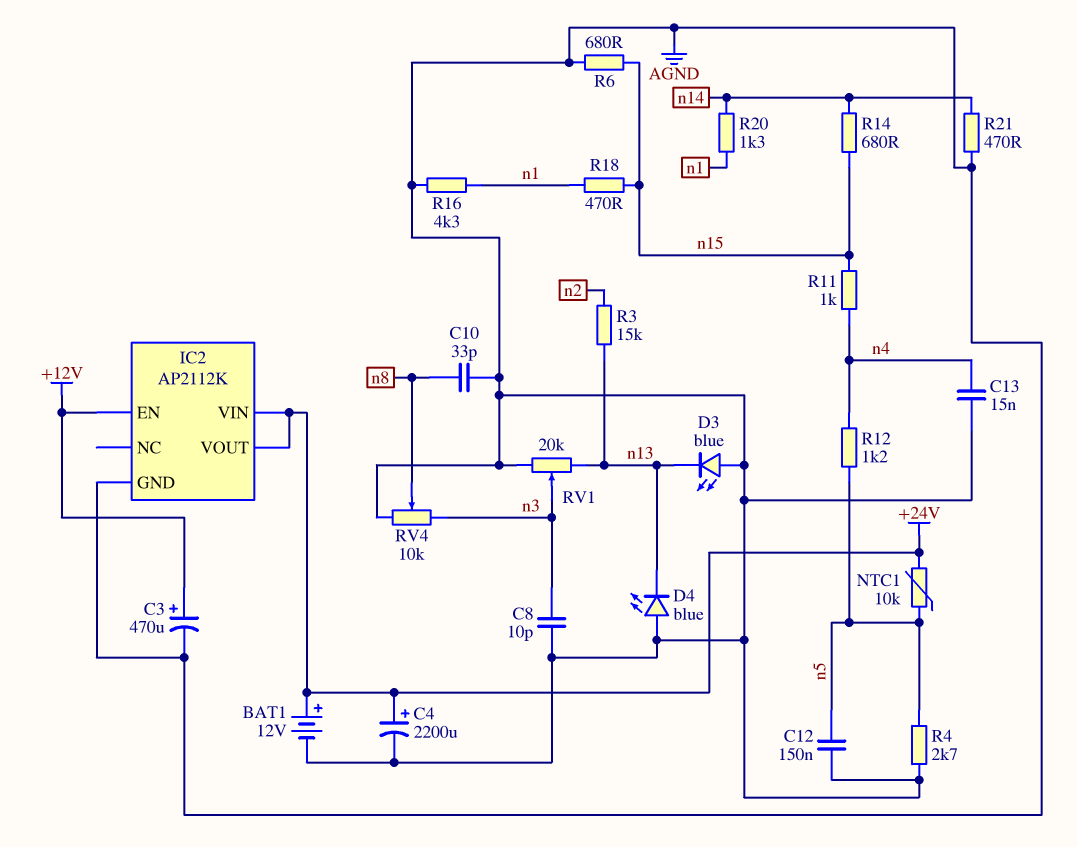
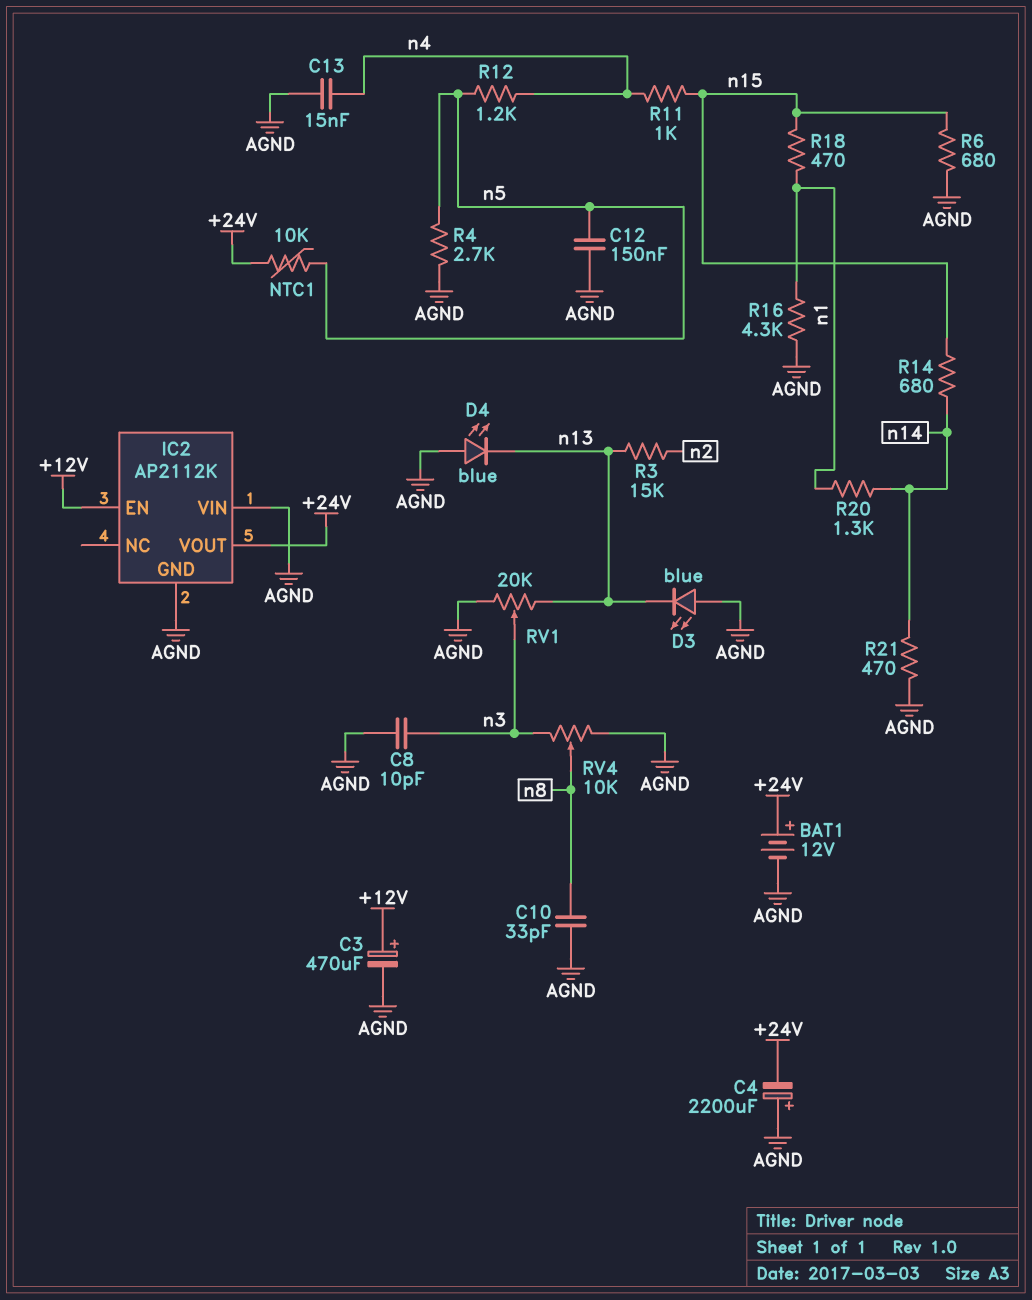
C4: 2200uF (plus +24V, minus AGND) -> 2200uF (plus AGND, minus +24V)
IC2 pin VIN: +24V -> AGND

